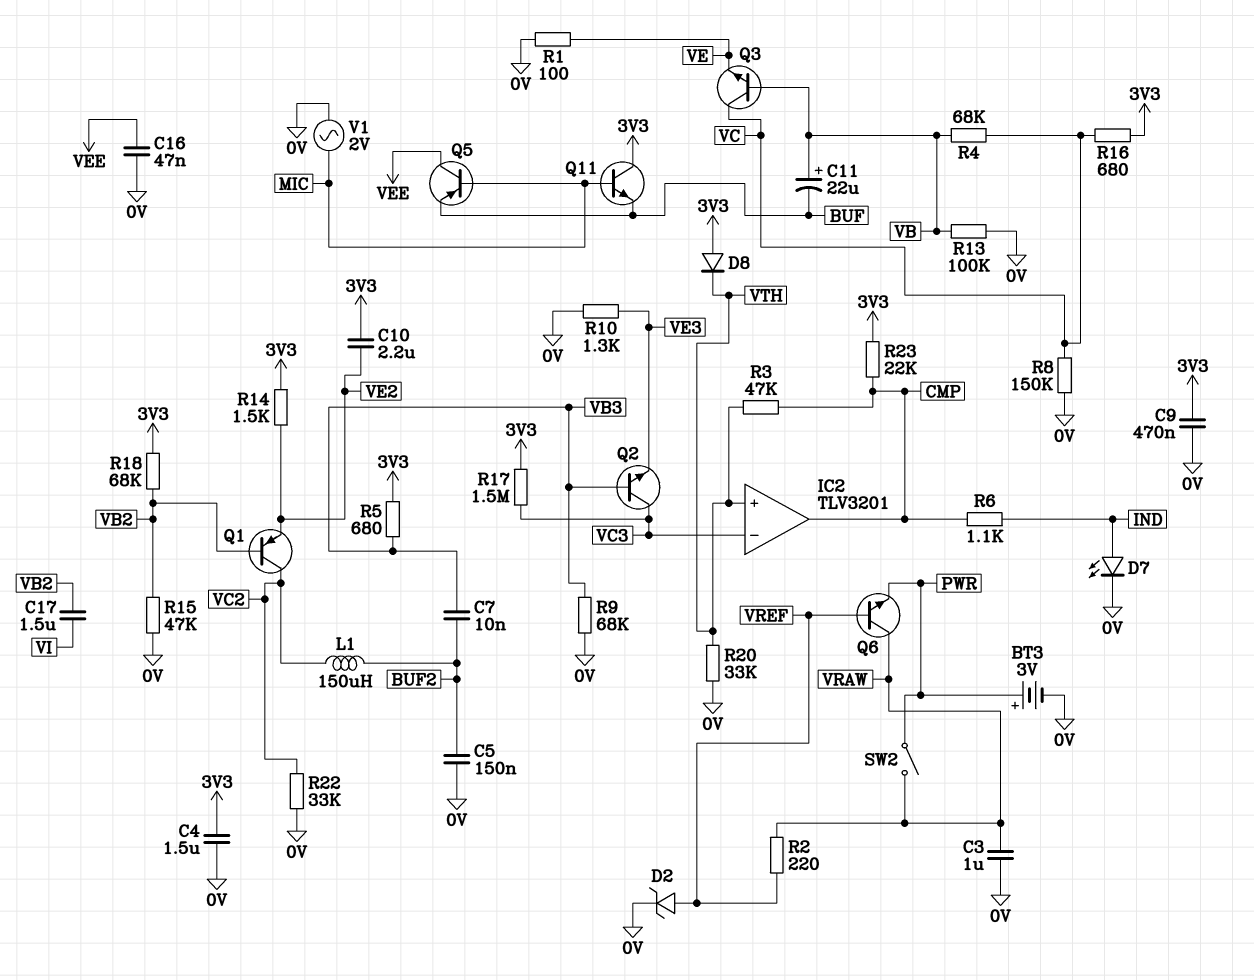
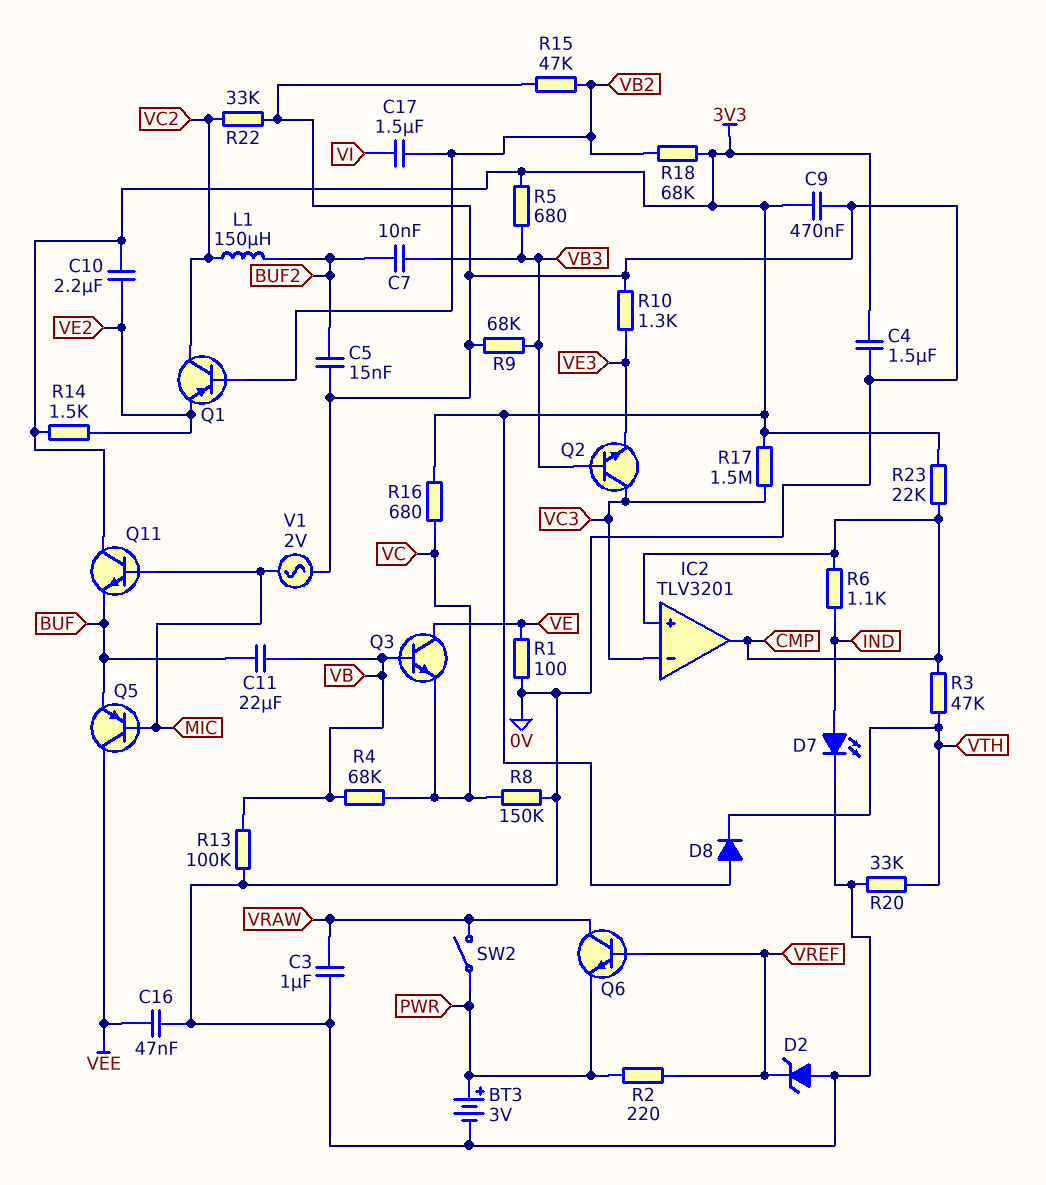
C5: 150nF (0V, BUF2) -> 15nF (0V, BUF2)
C11: 22uF (plus VB, minus BUF) -> 22uF (BUF, VB)
D2: zener (A VREF, K 0V) -> zener (A 0V, K VREF)
IC2 pin in+: VTH -> CMP
Q3: NPN (B VB, C VC, E VE) -> NPN (B VB, C VE, E VC)
R2: 220 (VRAW, VREF) -> 220 (PWR, VREF)

